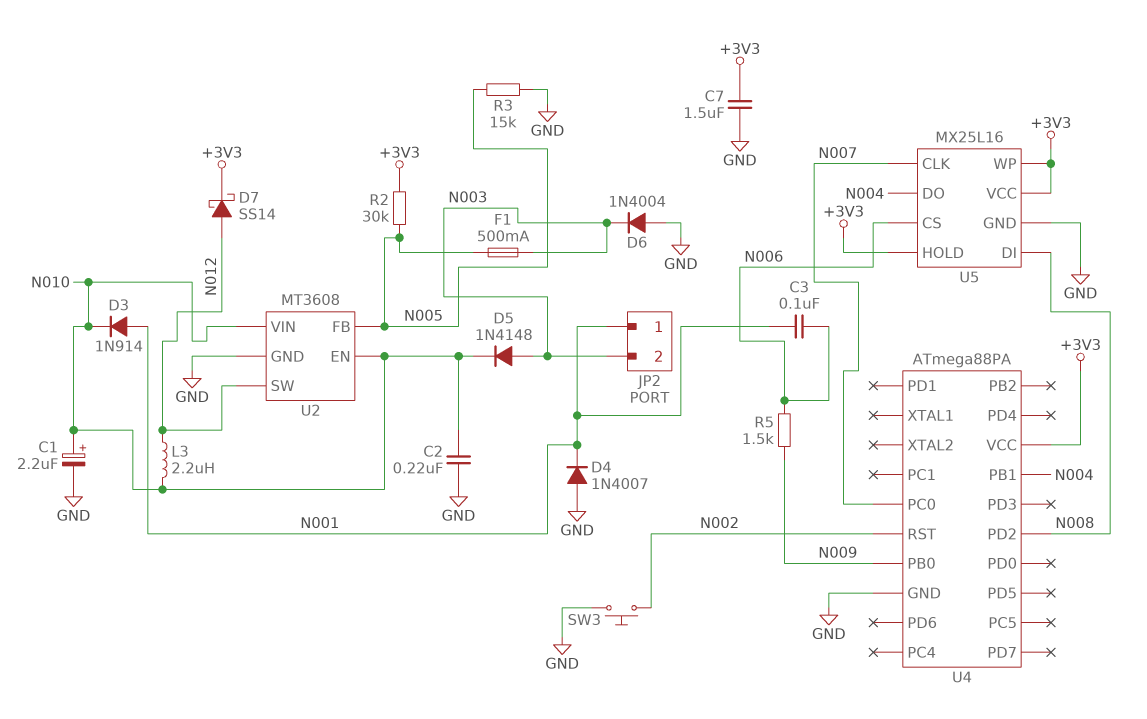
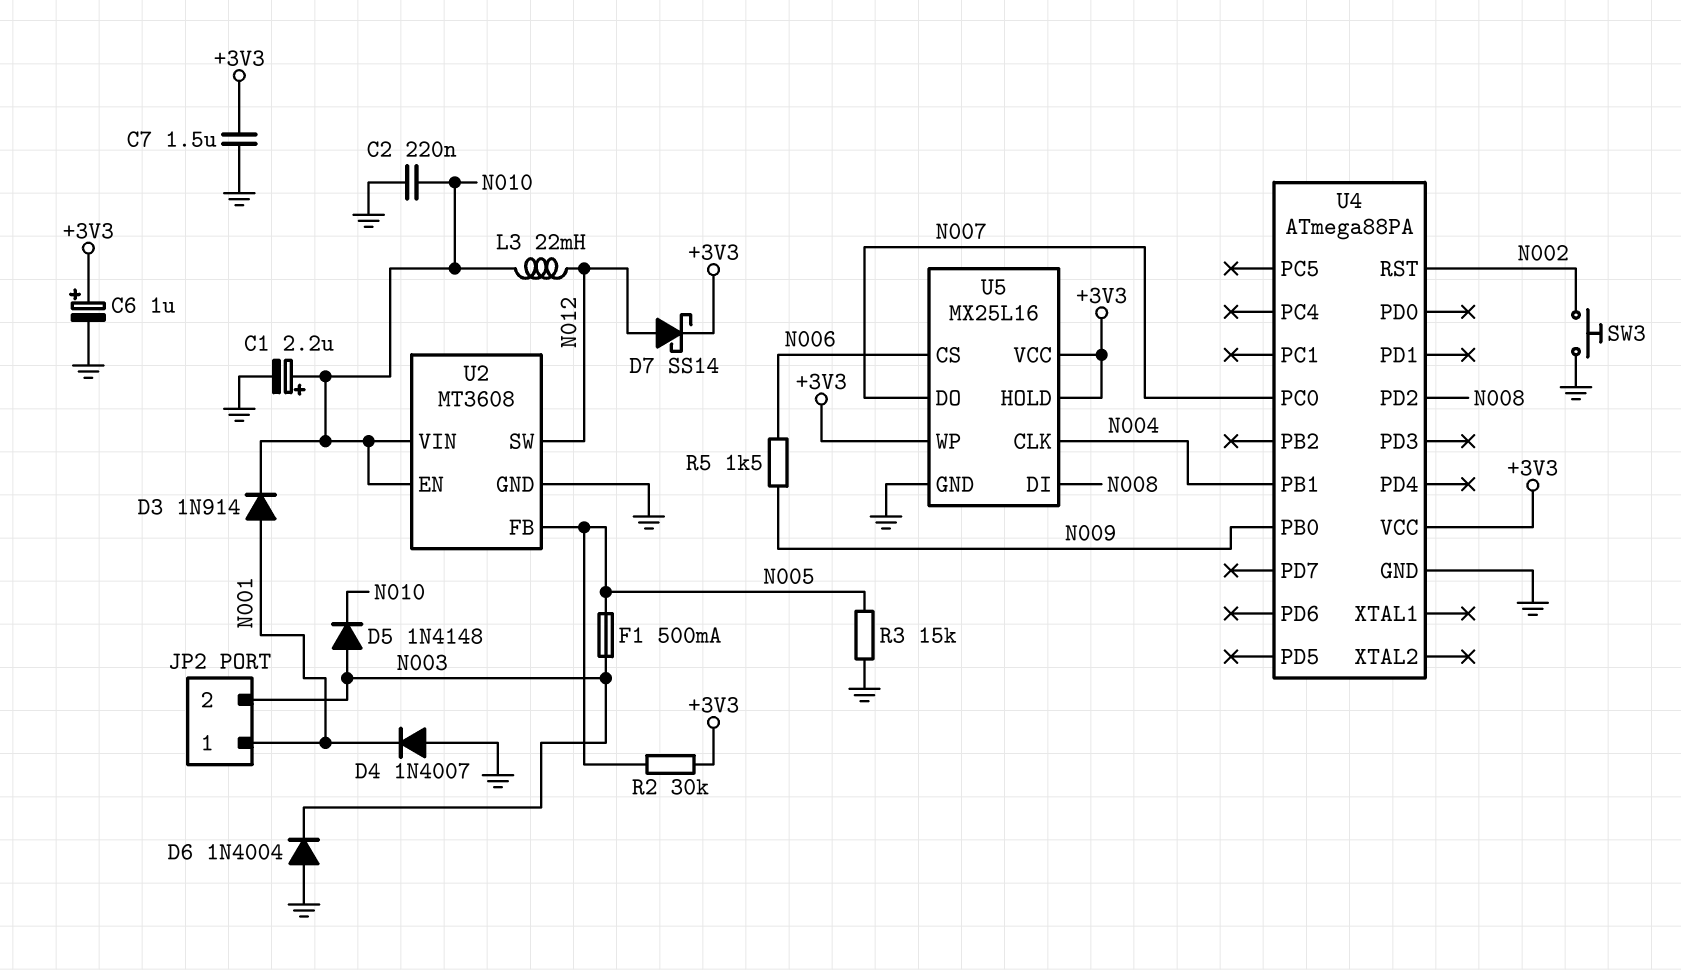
C3: 100nF (N001, N006) -> none
C6: none -> 1uF (plus +3V3, minus GND)
L3: 2.2uH (N010, N012) -> 22mH (N010, N012)
U5 pin CLK: N007 -> N004
U5 pin DO: N004 -> N007

